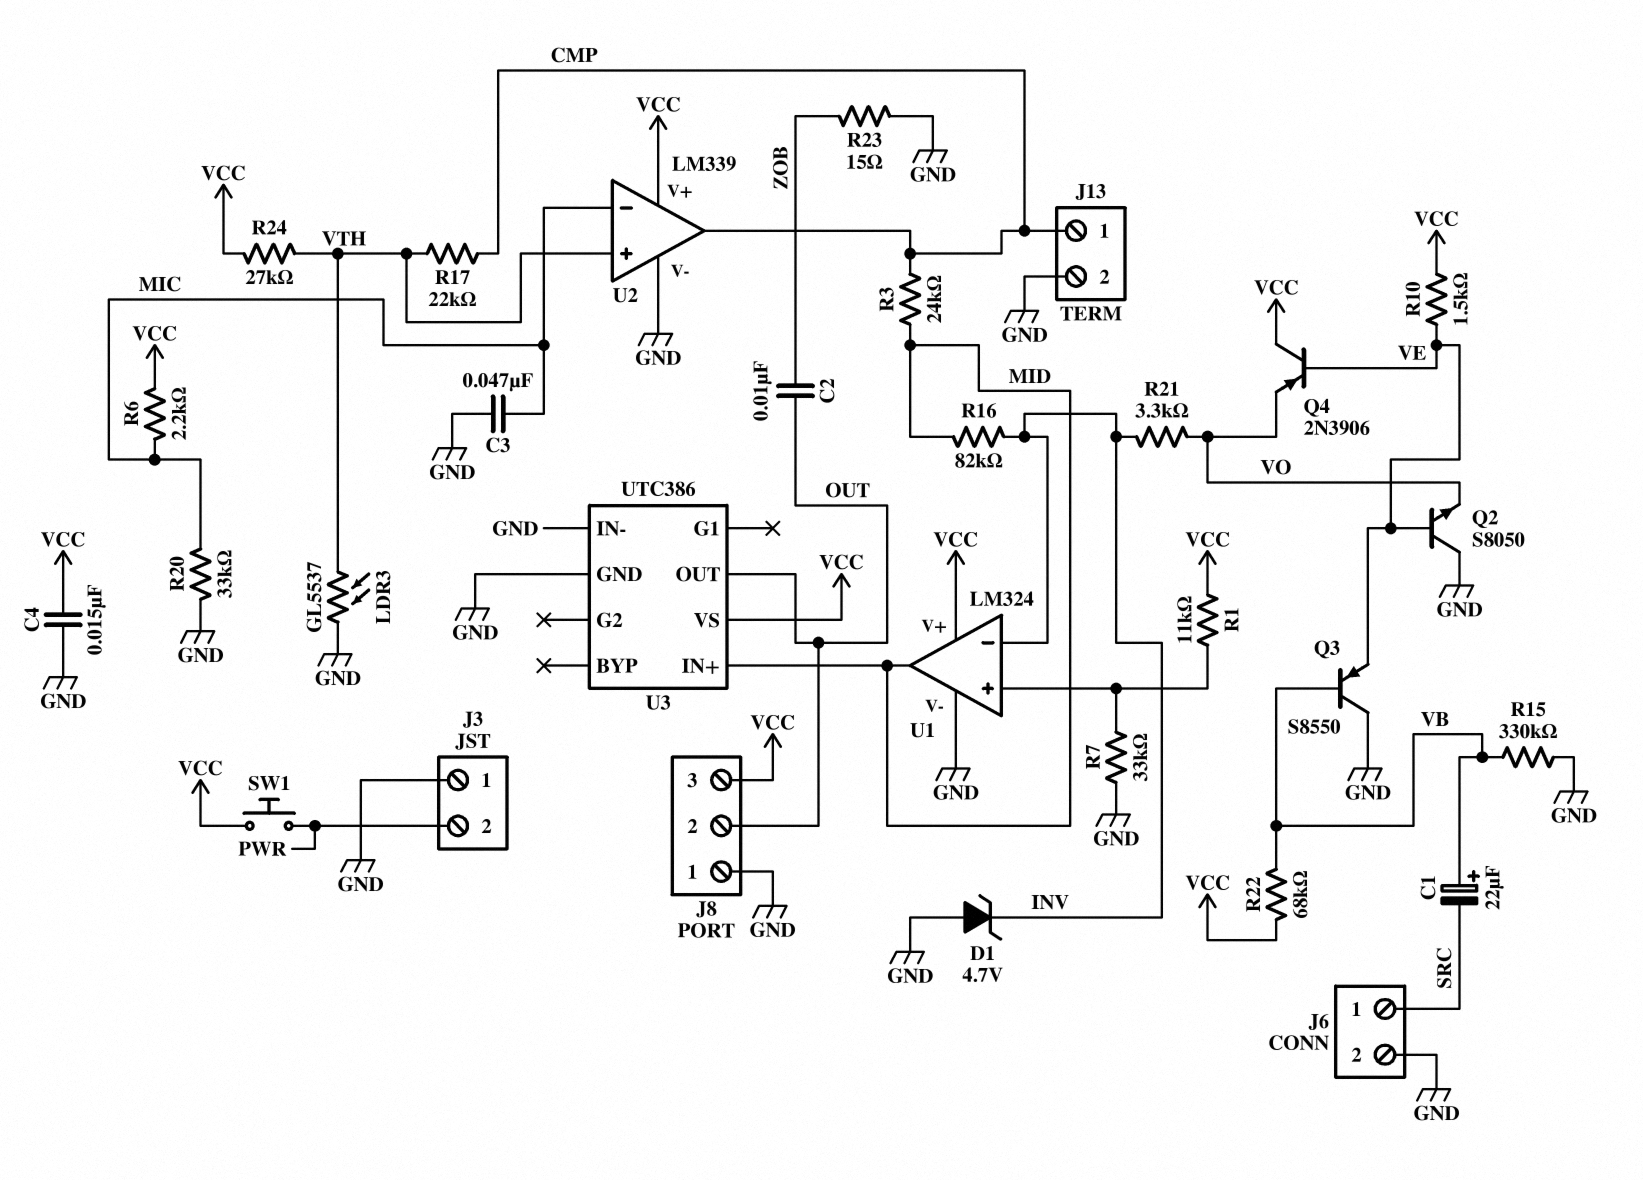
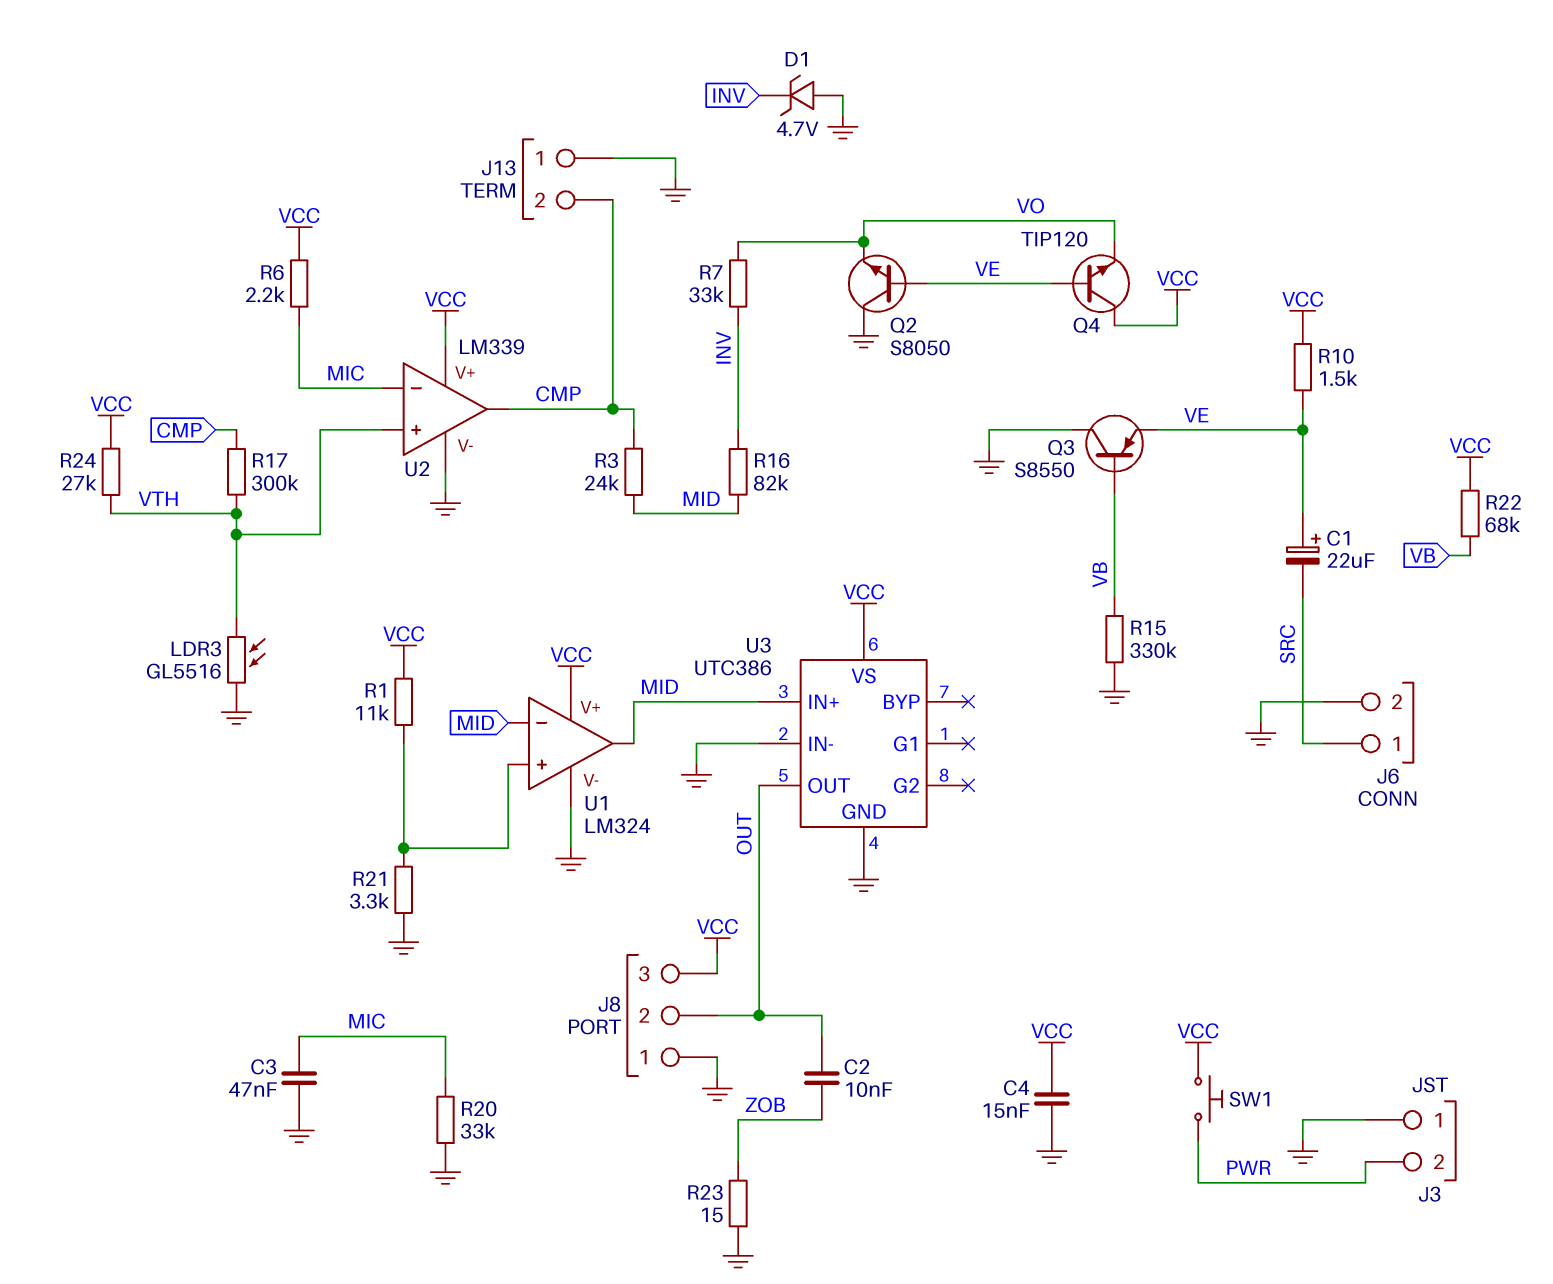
C1: 22uF (plus VB, minus SRC) -> 22uF (plus VE, minus SRC)
J13 pin 1: CMP -> GND
J13 pin 2: GND -> CMP
LDR3: GL5537 (GND, VTH) -> GL5516 (GND, VTH)
Q4: PNP 2N3906 (B VE, C VCC, E VO) -> NPN TIP120 (B VE, C VCC, E VO)
R7: 33k (GND, U1/in+) -> 33k (INV, VO)
R17: 22k (CMP, VTH) -> 300k (CMP, VTH)
R21: 3.3k (INV, VO) -> 3.3k (GND, U1/in+)
U1 pin in-: INV -> MID

